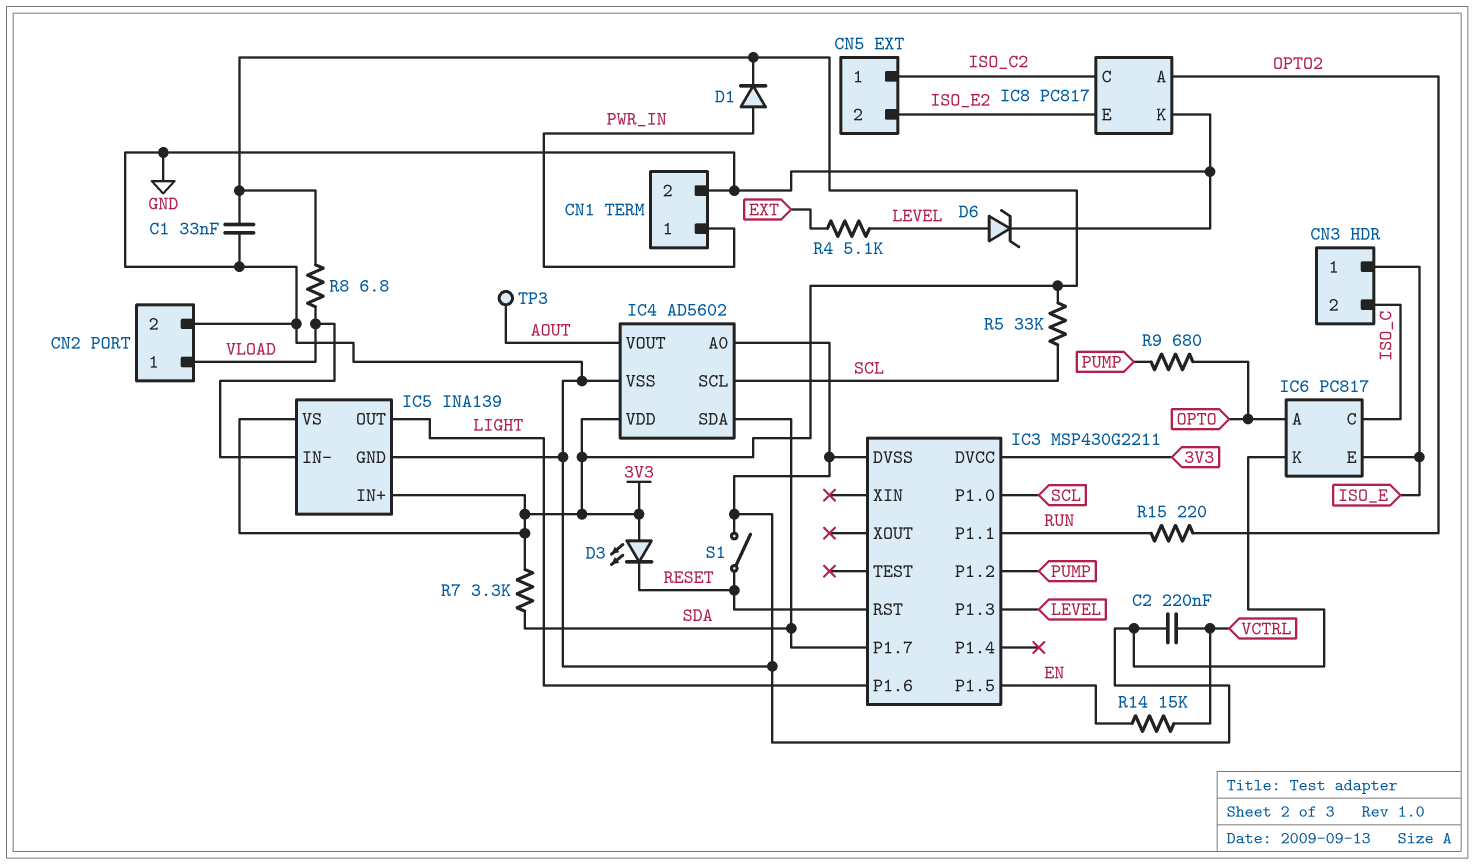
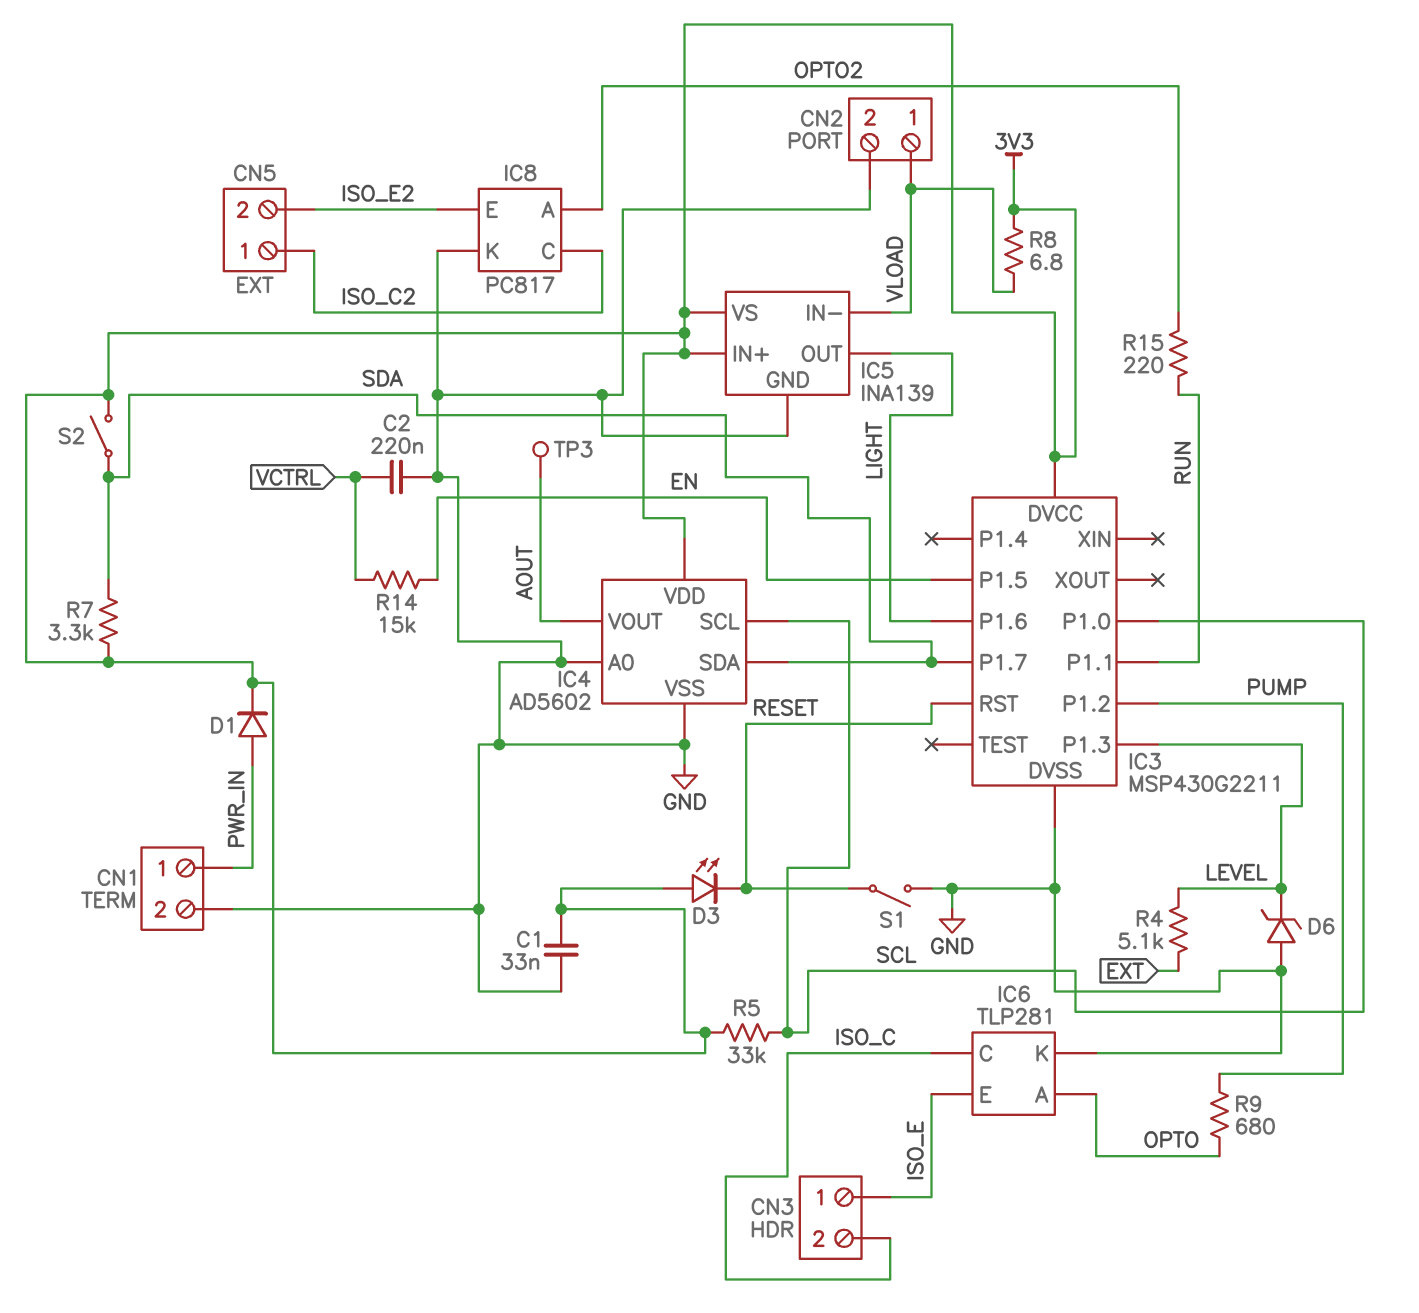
D6: zener (A LEVEL, K GND) -> zener (A GND, K LEVEL)
IC6: PC817 -> TLP281
S2: none -> switch (3V3, SDA)

